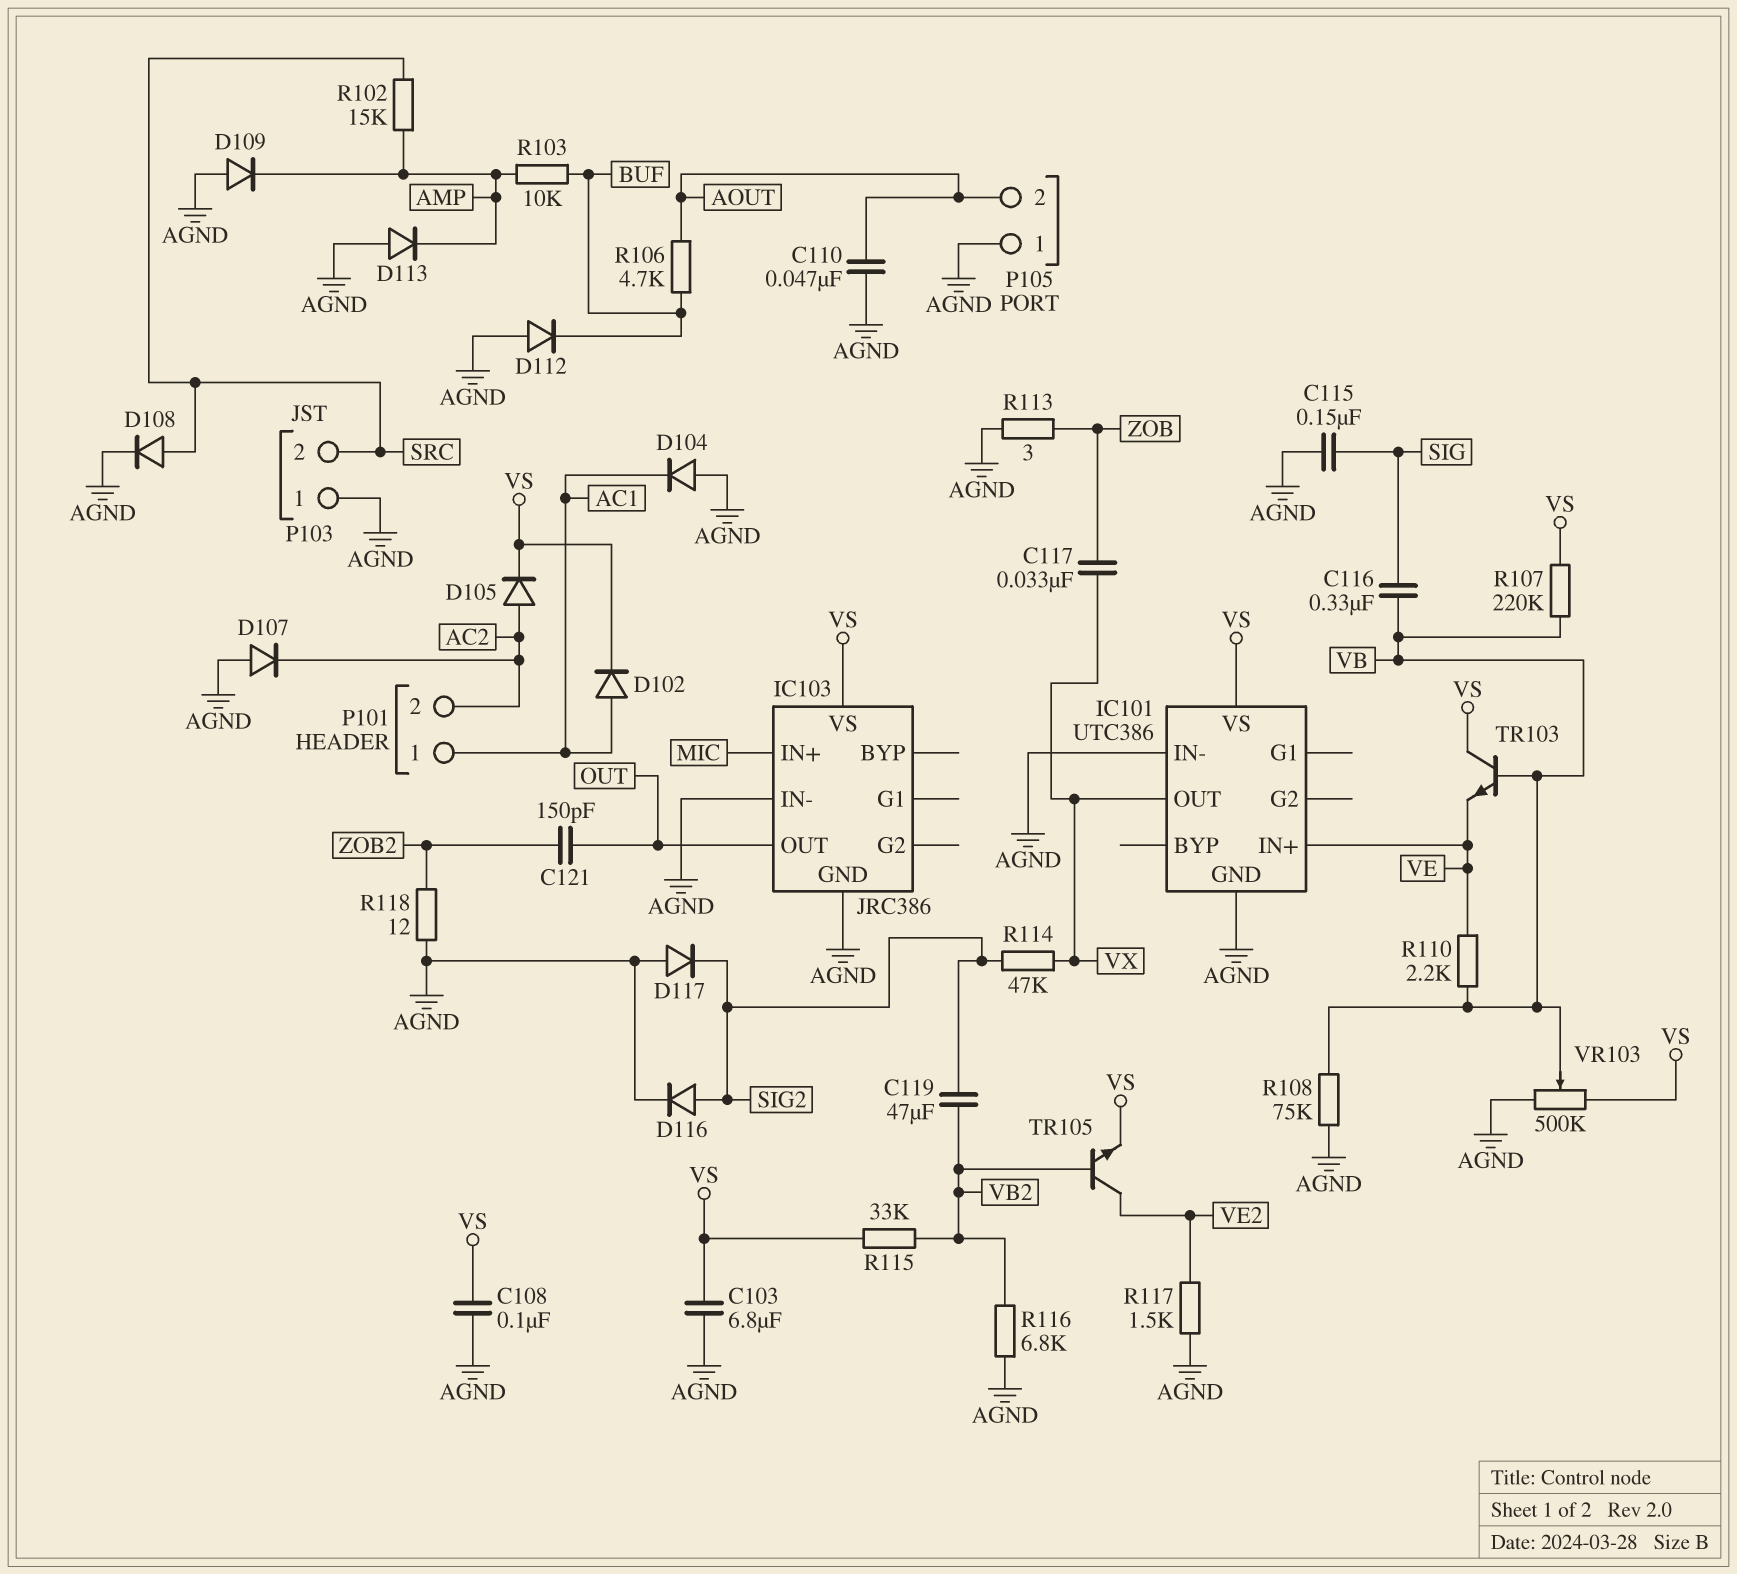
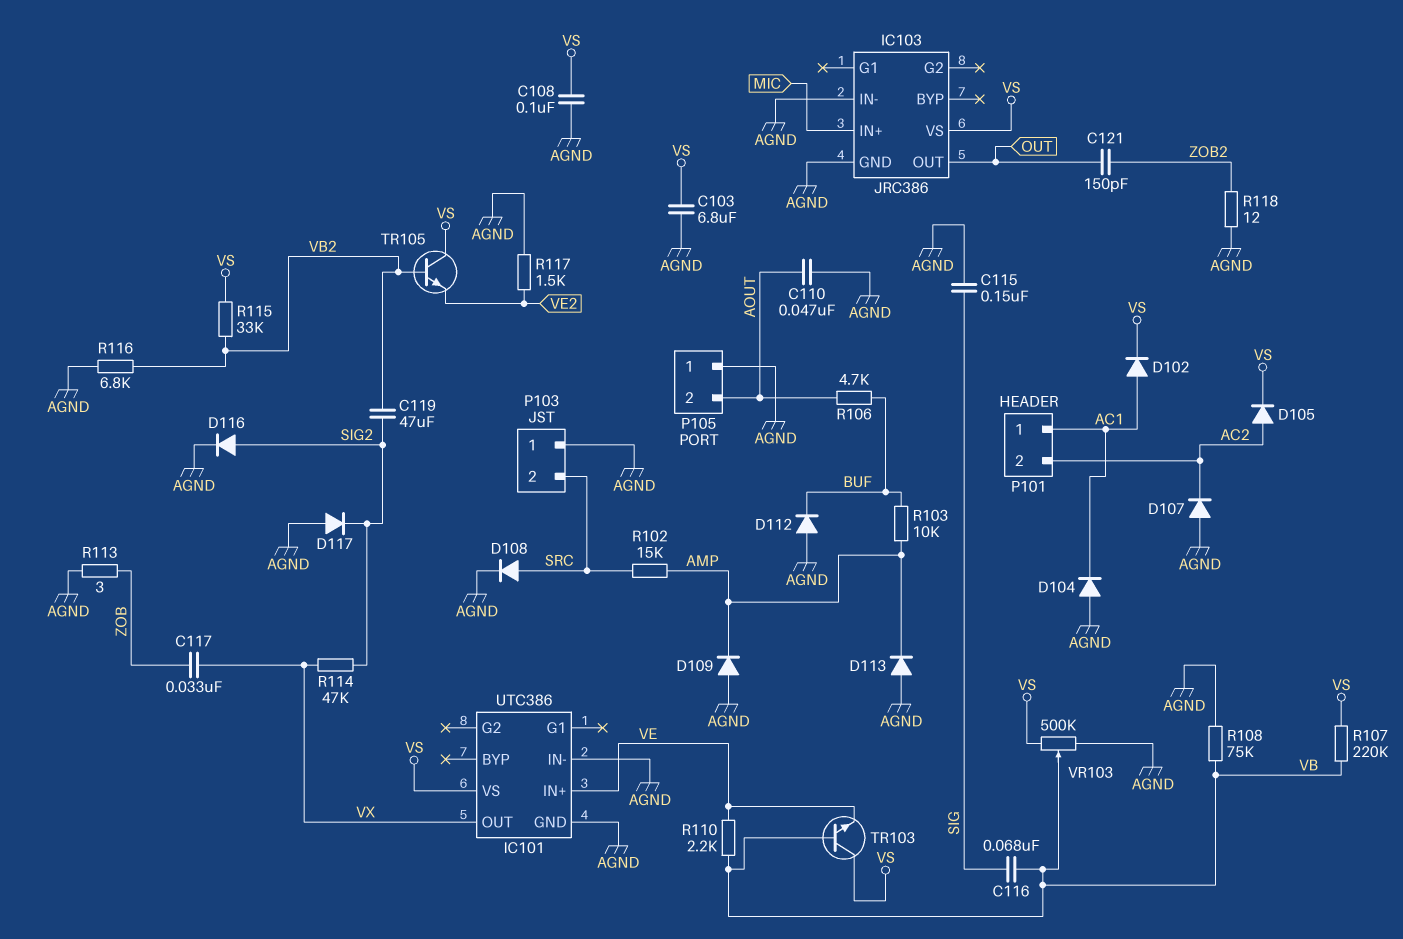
C116: 330nF (SIG, VB) -> 68nF (SIG, VB)
TR105: NPN (B VB2, C VE2, E VS) -> NPN (B VB2, C VS, E VE2)

